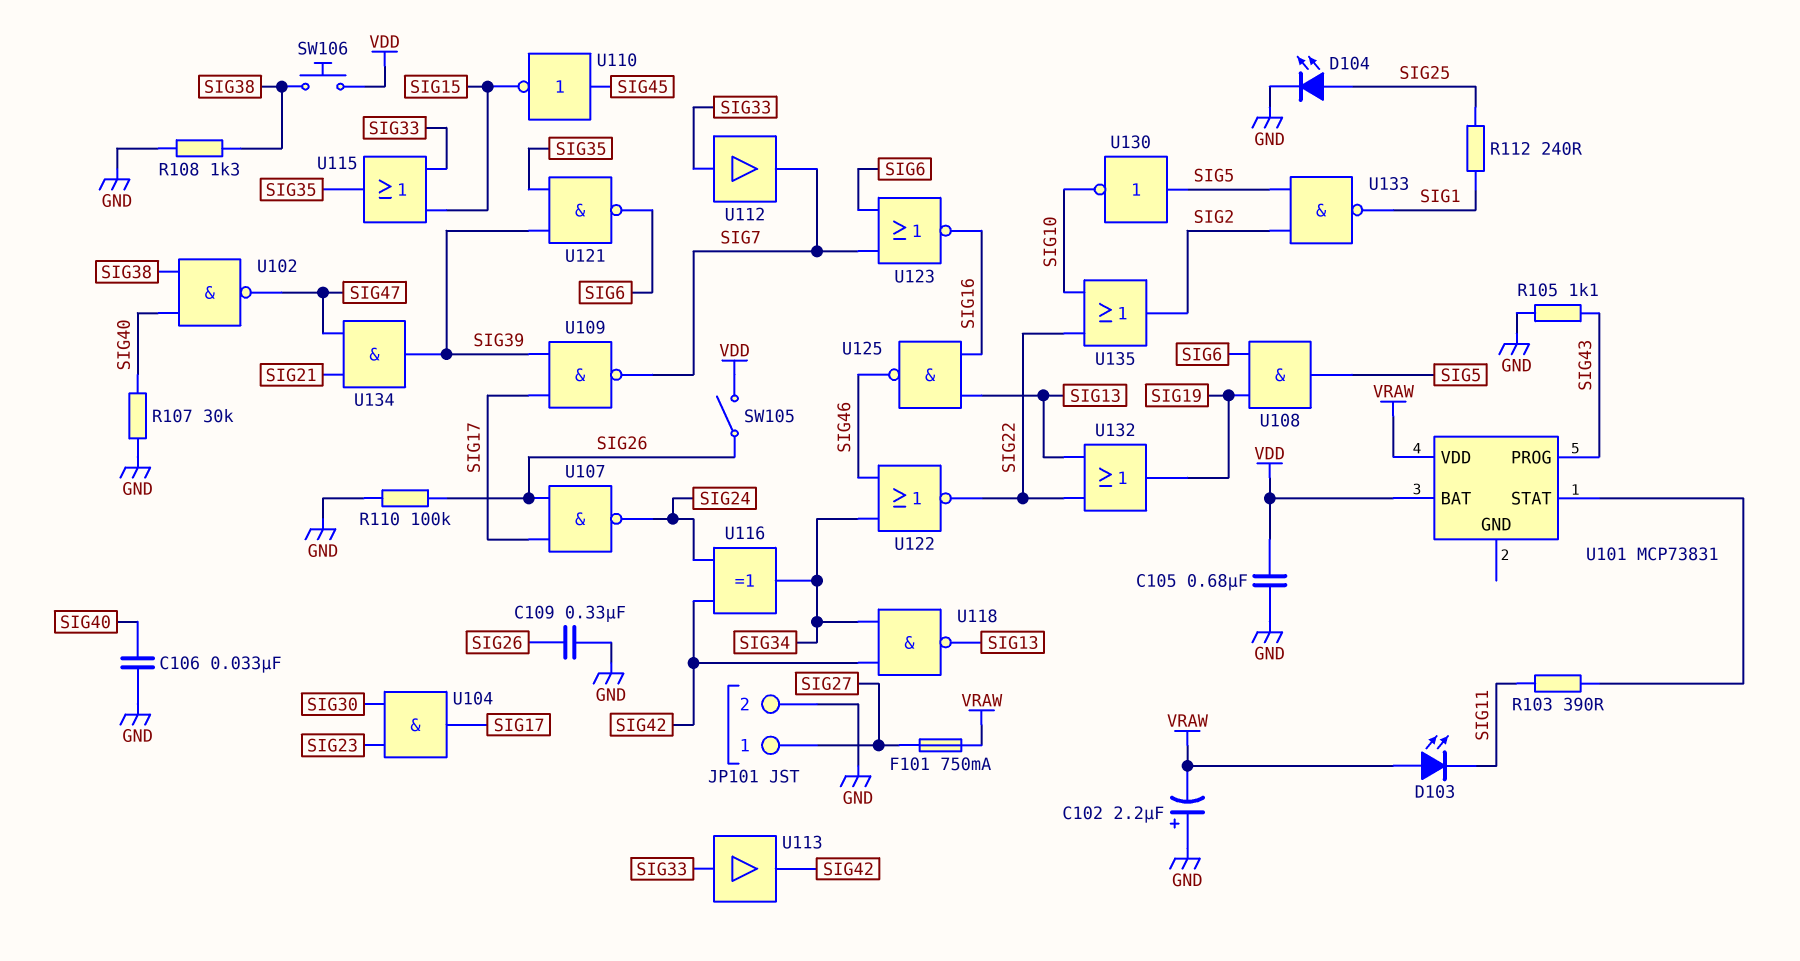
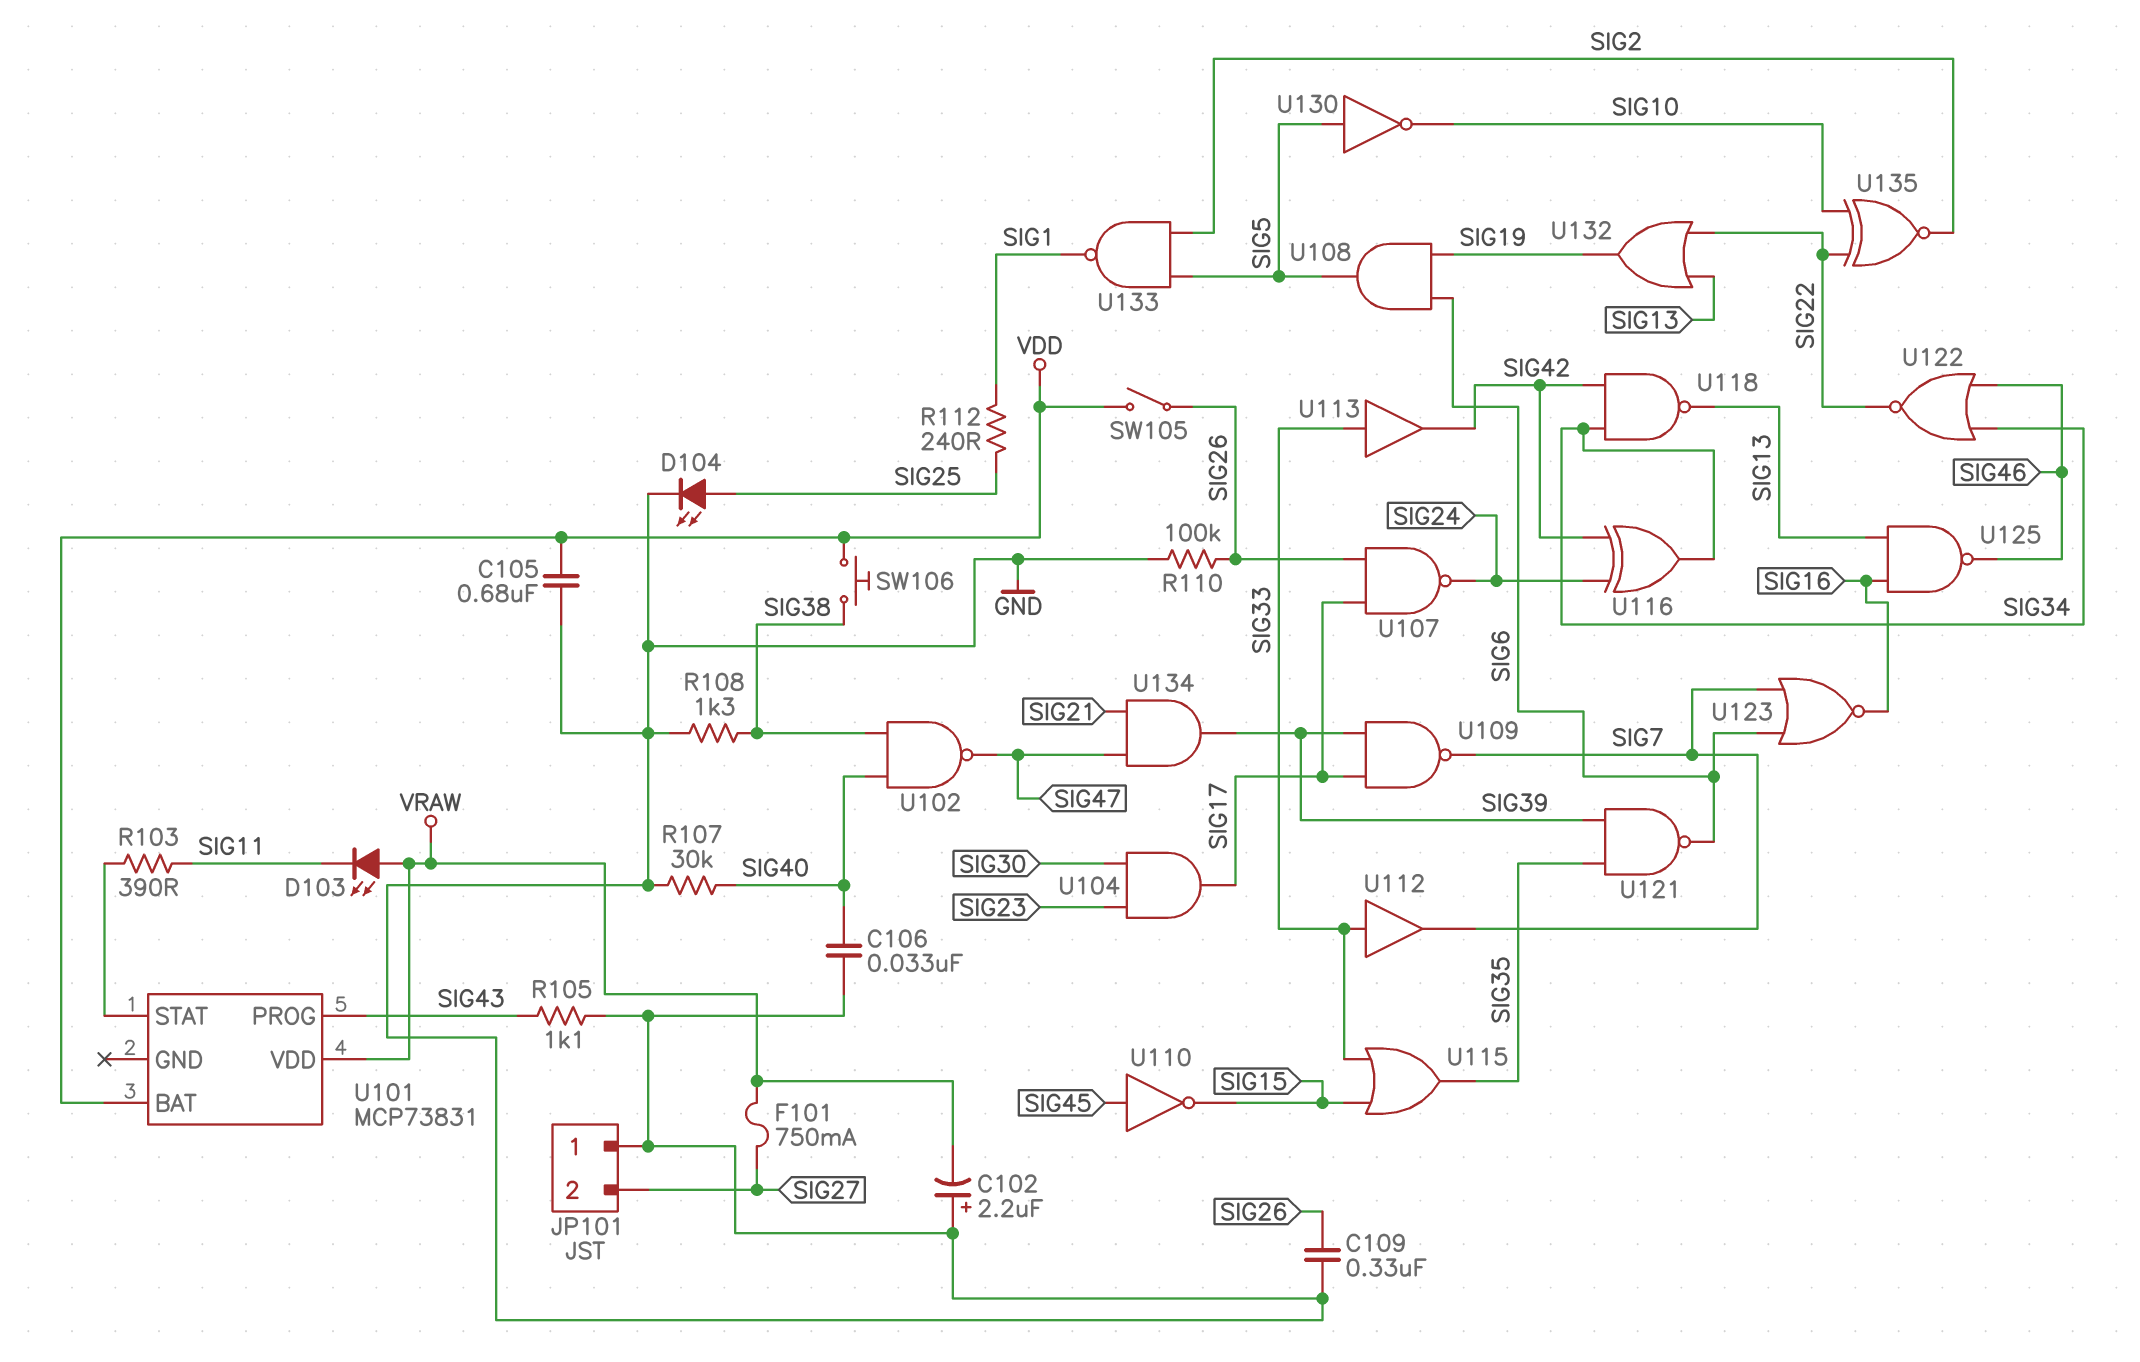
JP101 pin 1: SIG27 -> GND
JP101 pin 2: GND -> SIG27
U135: OR (in SIG10, in SIG22, out SIG2) -> XNOR (in SIG10, in SIG22, out SIG2)

